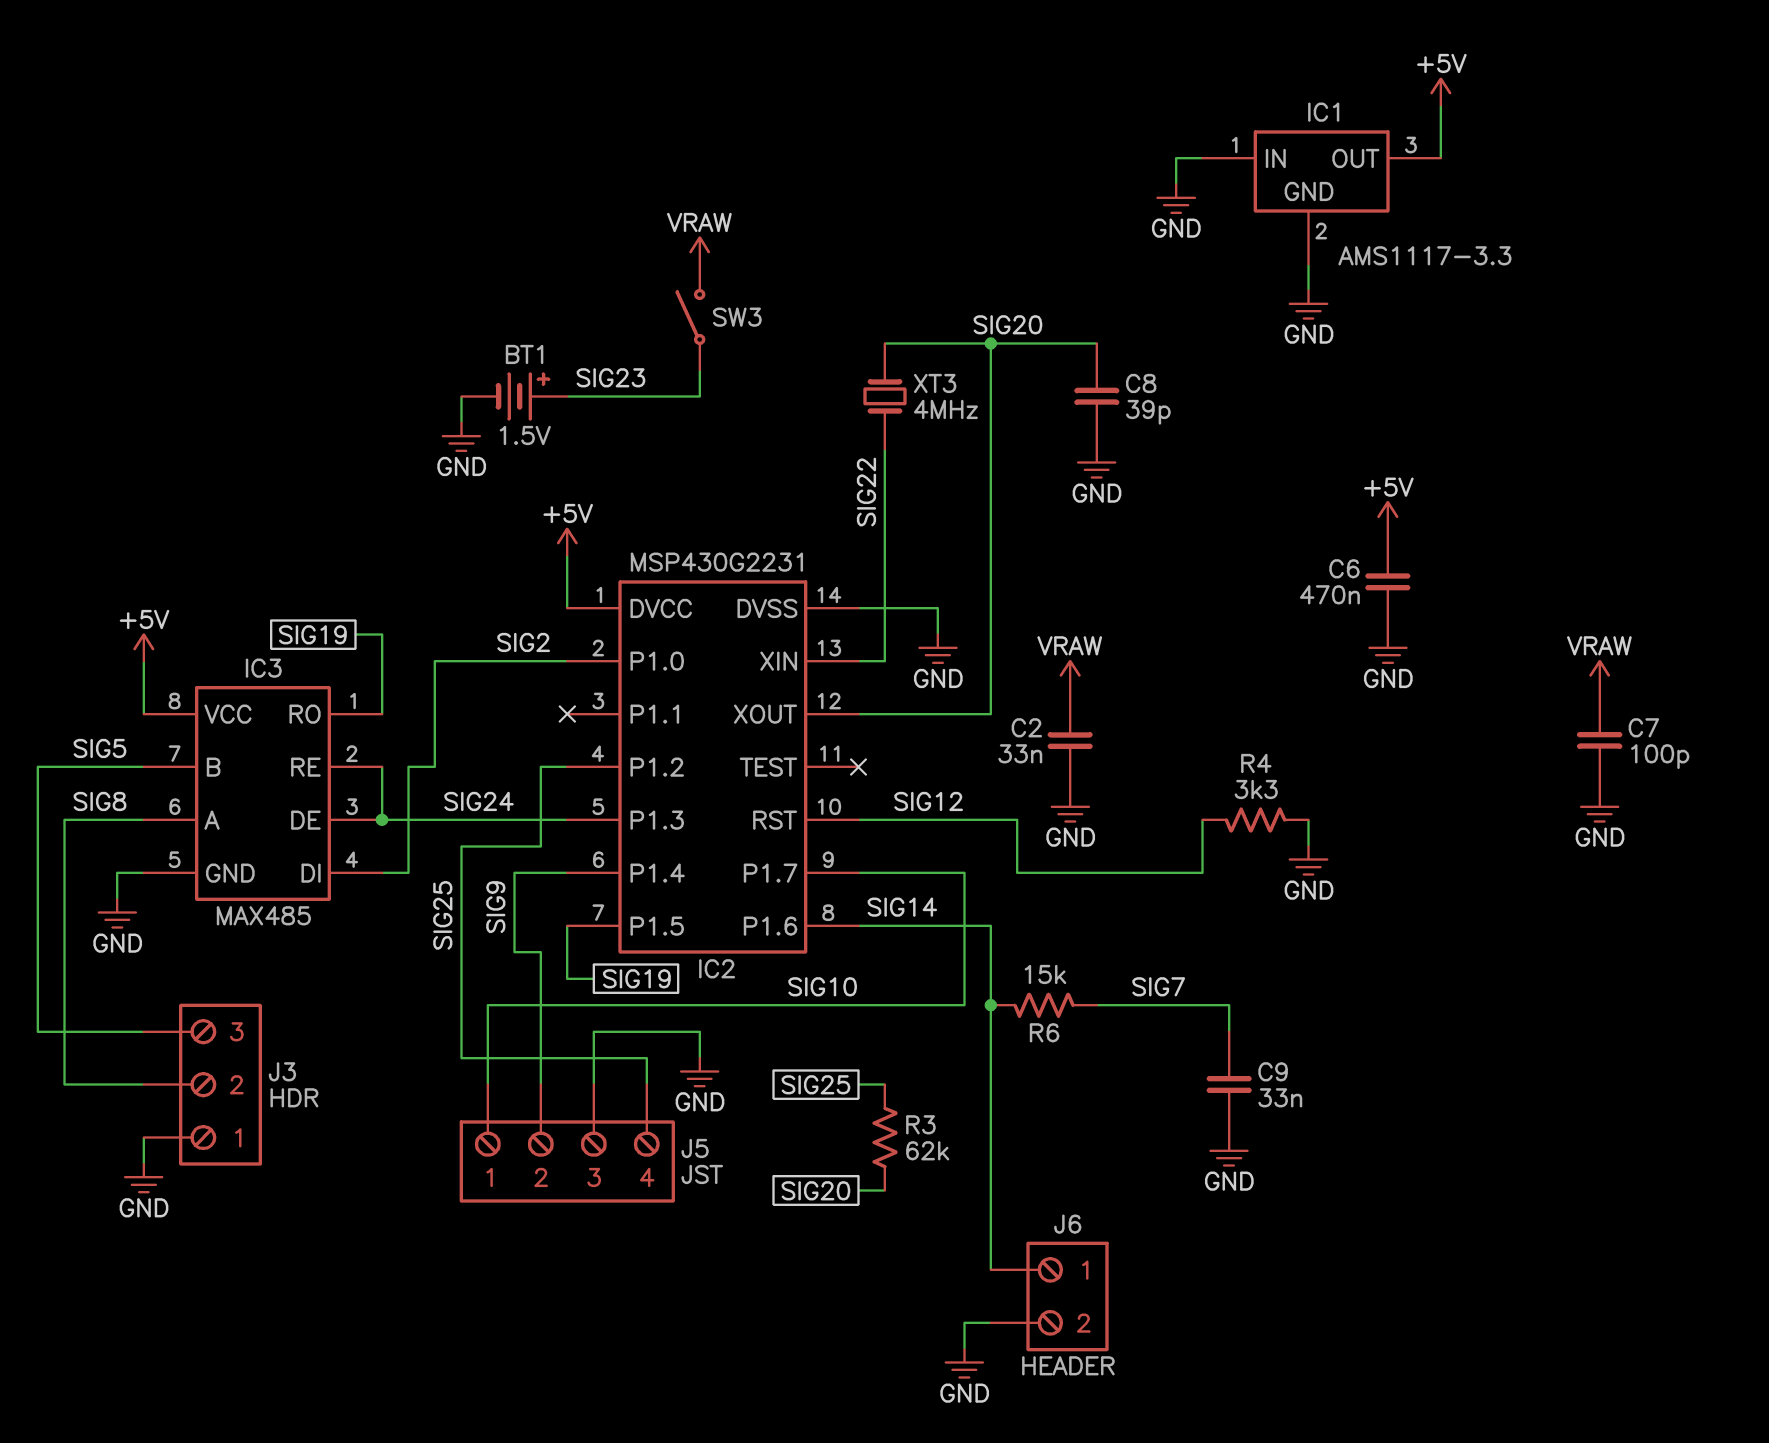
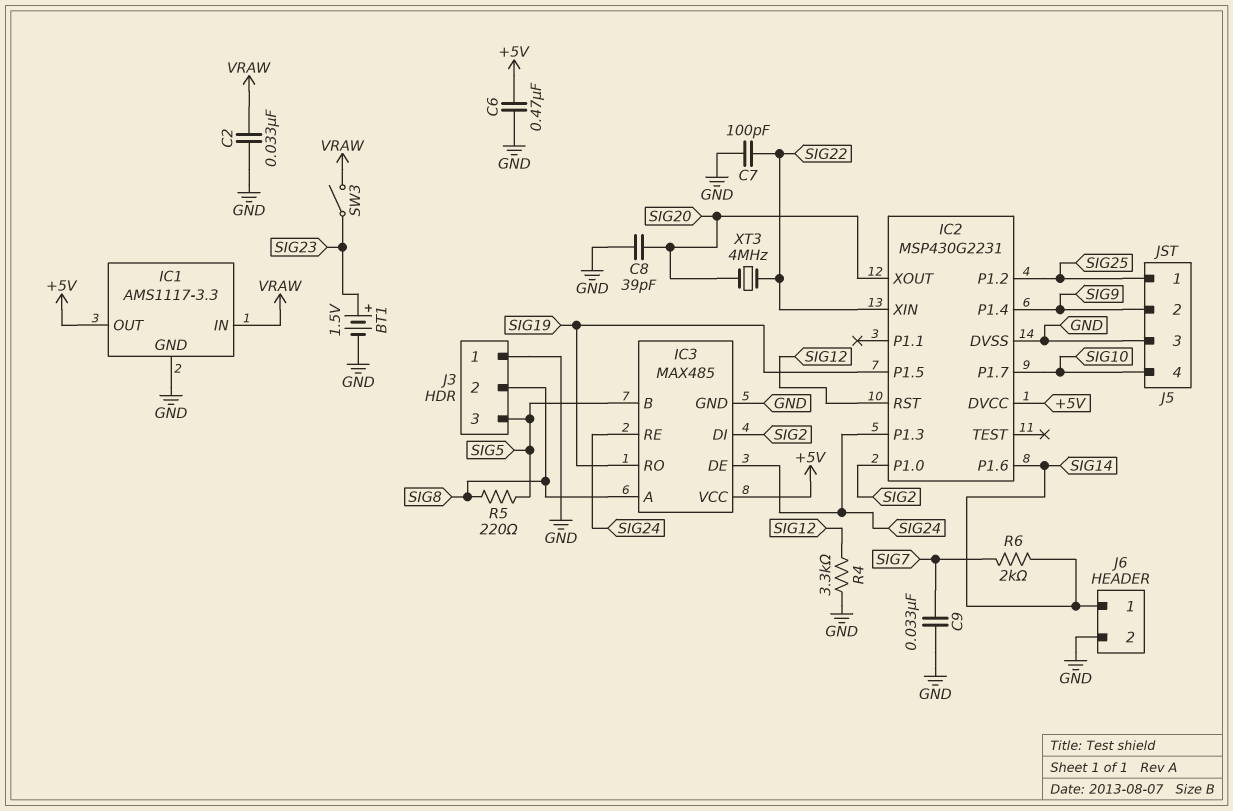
C7: 100pF (GND, VRAW) -> 100pF (GND, SIG22)
IC1 pin IN: GND -> VRAW
J5 pin 1: SIG10 -> SIG25
J5 pin 4: SIG25 -> SIG10
R3: 62k (SIG20, SIG25) -> none
R5: none -> 220 (SIG5, SIG8)
R6: 15k (SIG7, SIG14) -> 2k (SIG7, SIG14)

